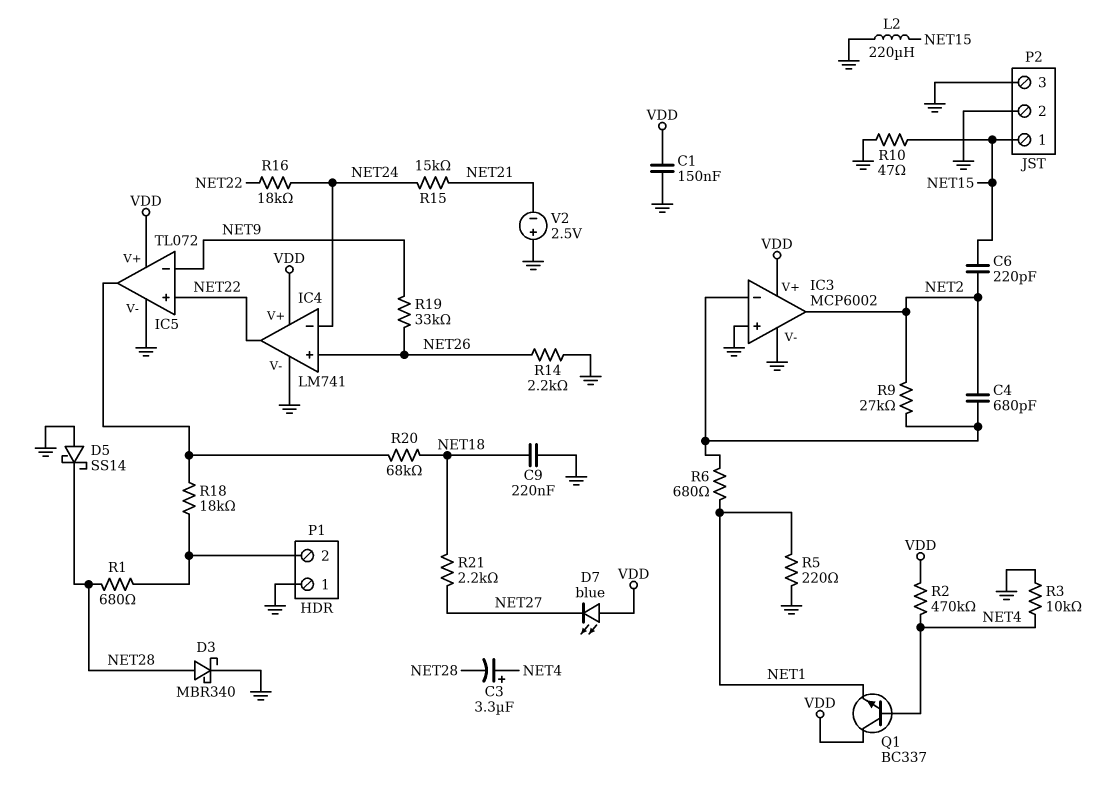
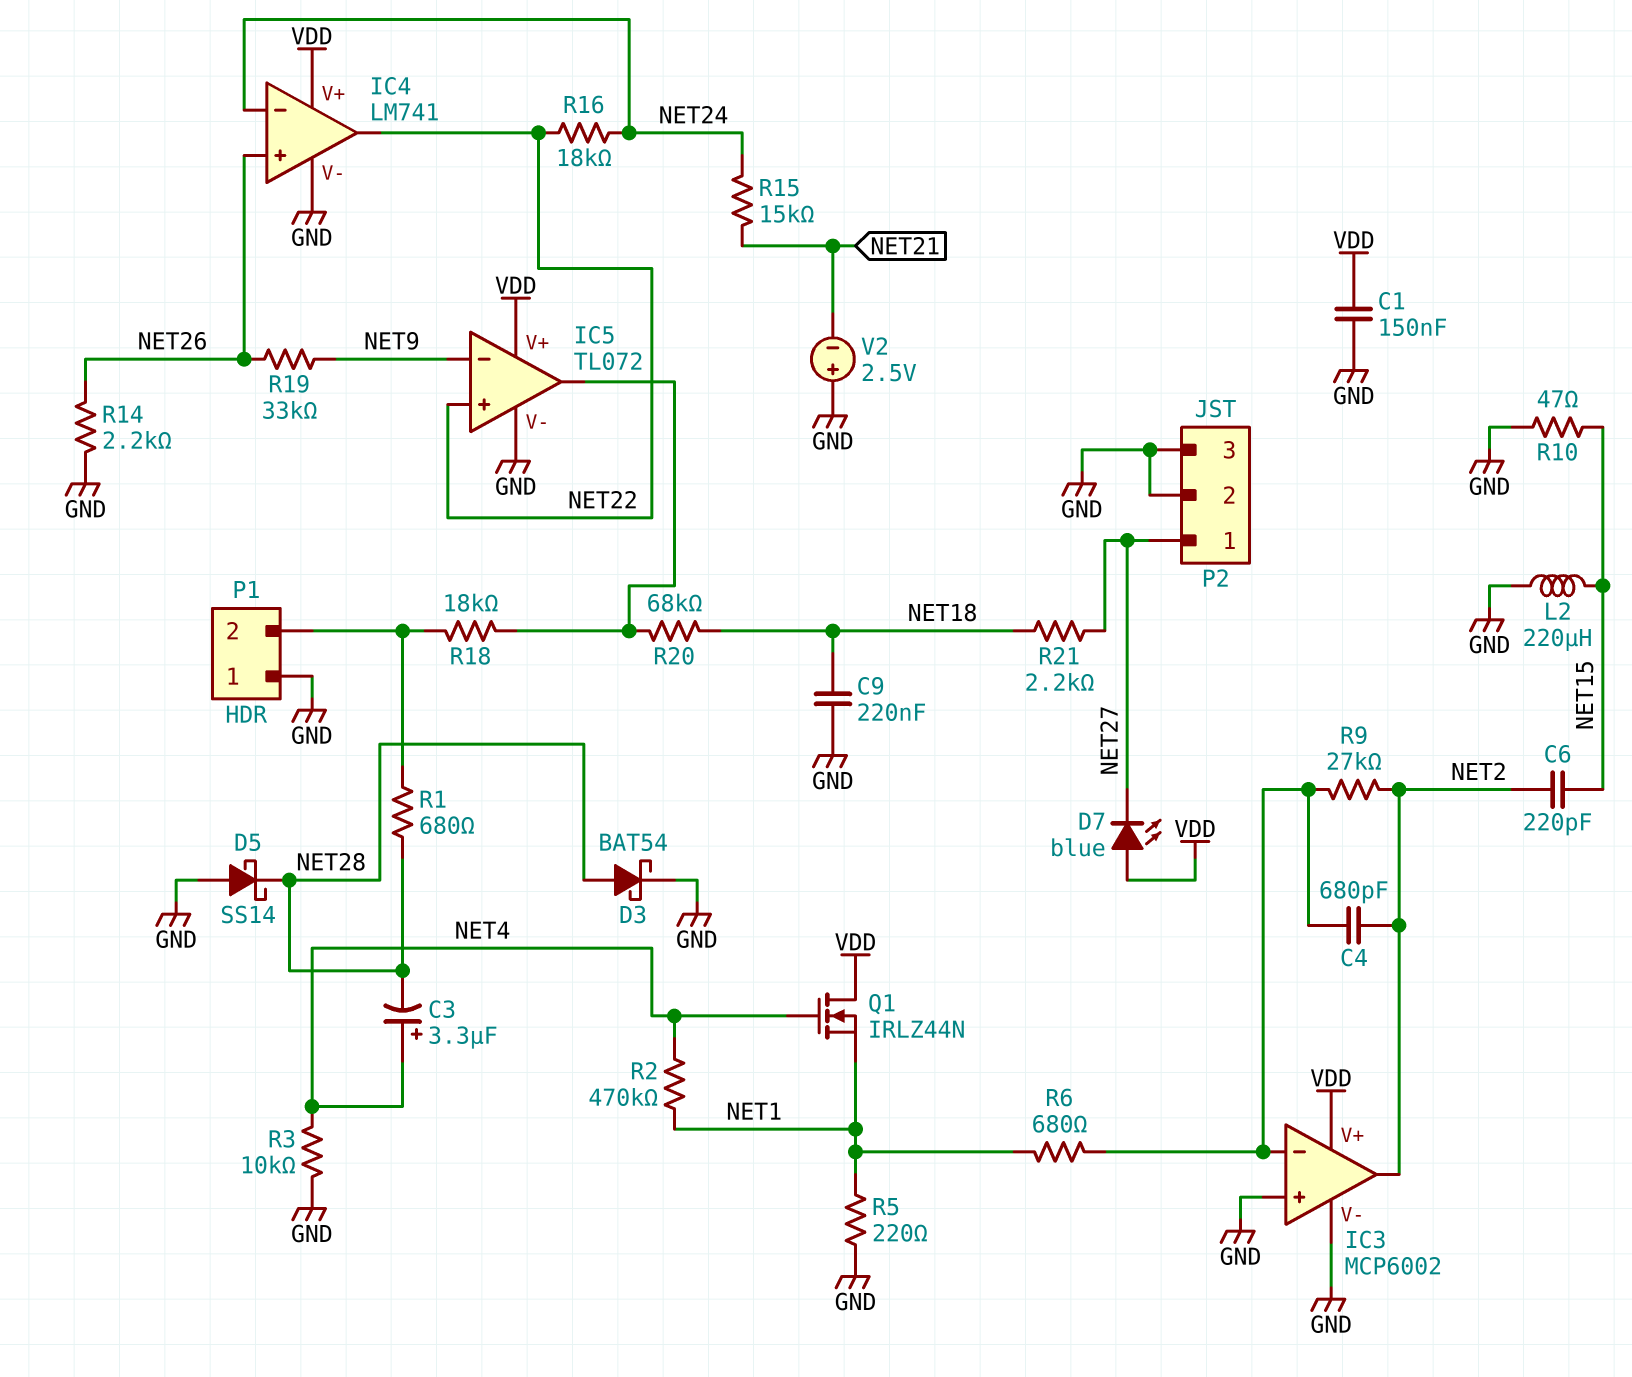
D3: schottky MBR340 (A NET28, K GND) -> schottky BAT54 (A NET28, K GND)
P2 pin 1: NET15 -> NET27
Q1: NPN BC337 (B NET4, C VDD, E NET1) -> NMOS IRLZ44N (G NET4, D VDD, S NET1)
R2: 470k (NET4, VDD) -> 470k (NET1, NET4)

